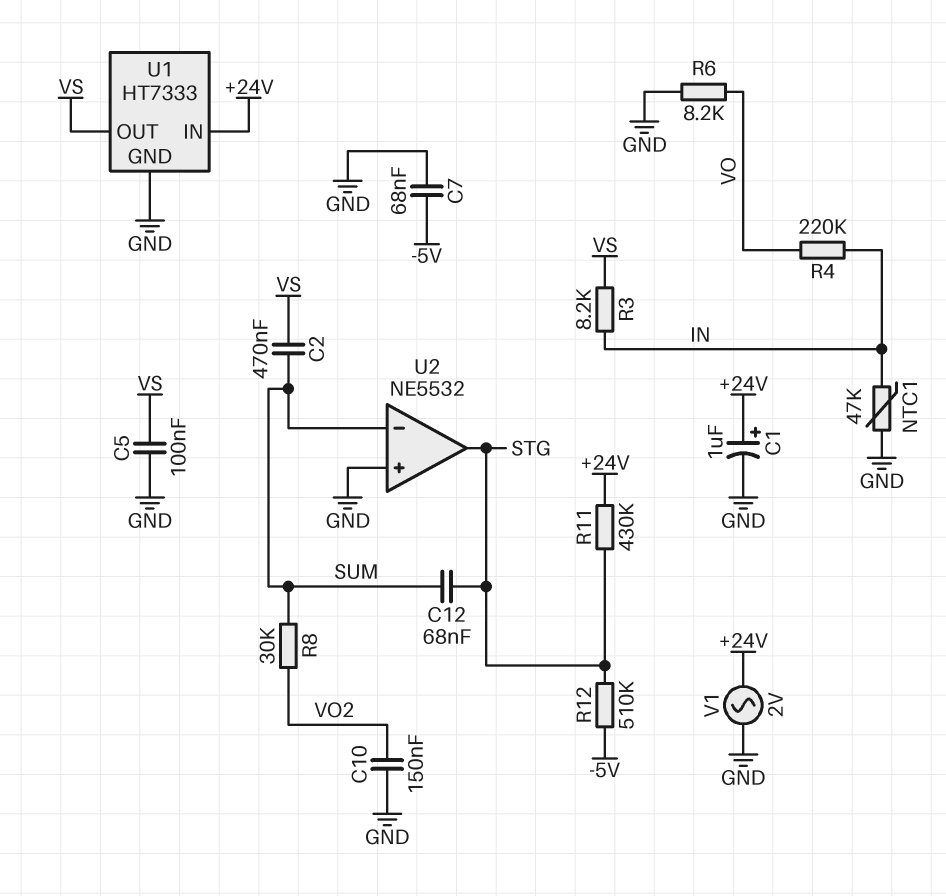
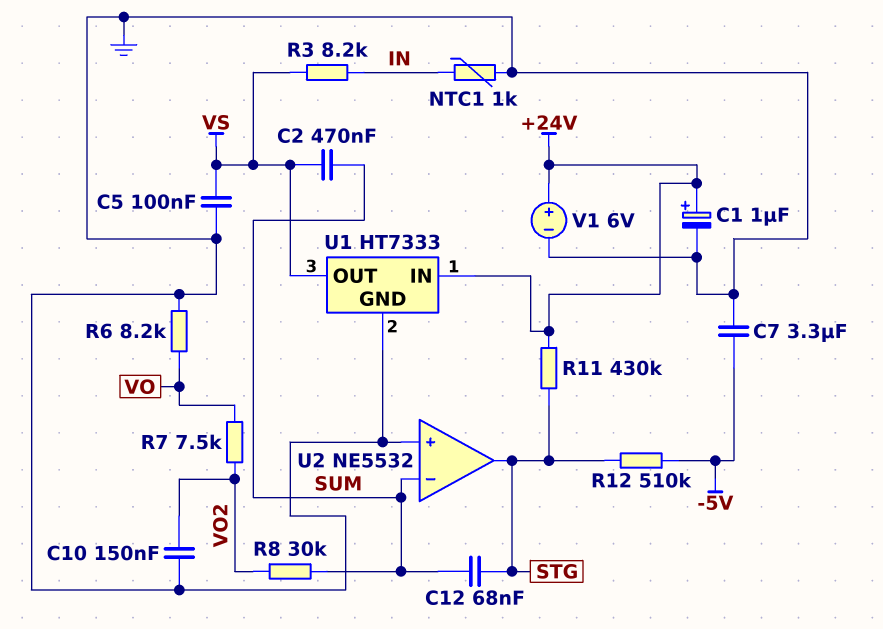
C7: 68nF (-5V, GND) -> 3.3uF (-5V, GND)
NTC1: 47k (GND, IN) -> 1k (GND, IN)
R4: 220k (IN, VO) -> none
R7: none -> 7.5k (VO, VO2)
V1: AC 2V (+24V, GND) -> 6V (plus +24V, minus GND)

